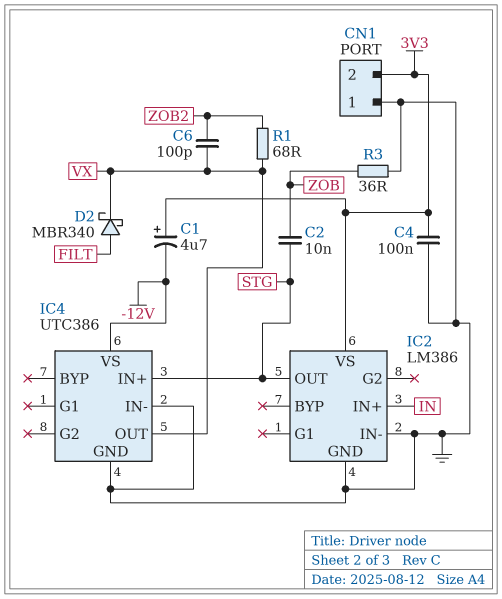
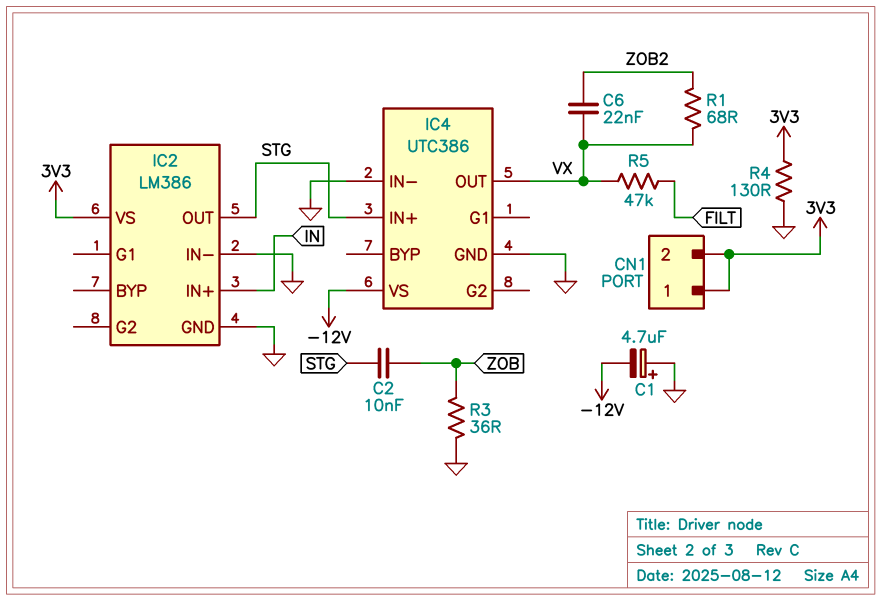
C1: 4.7uF (plus 3V3, minus -12V) -> 4.7uF (plus GND, minus -12V)
C4: 100nF (3V3, GND) -> none
C6: 100pF (VX, ZOB2) -> 22nF (VX, ZOB2)
CN1 pin 1: GND -> 3V3
D2: schottky MBR340 (A FILT, K VX) -> none
R4: none -> 130 (3V3, GND)
R5: none -> 47k (FILT, VX)

